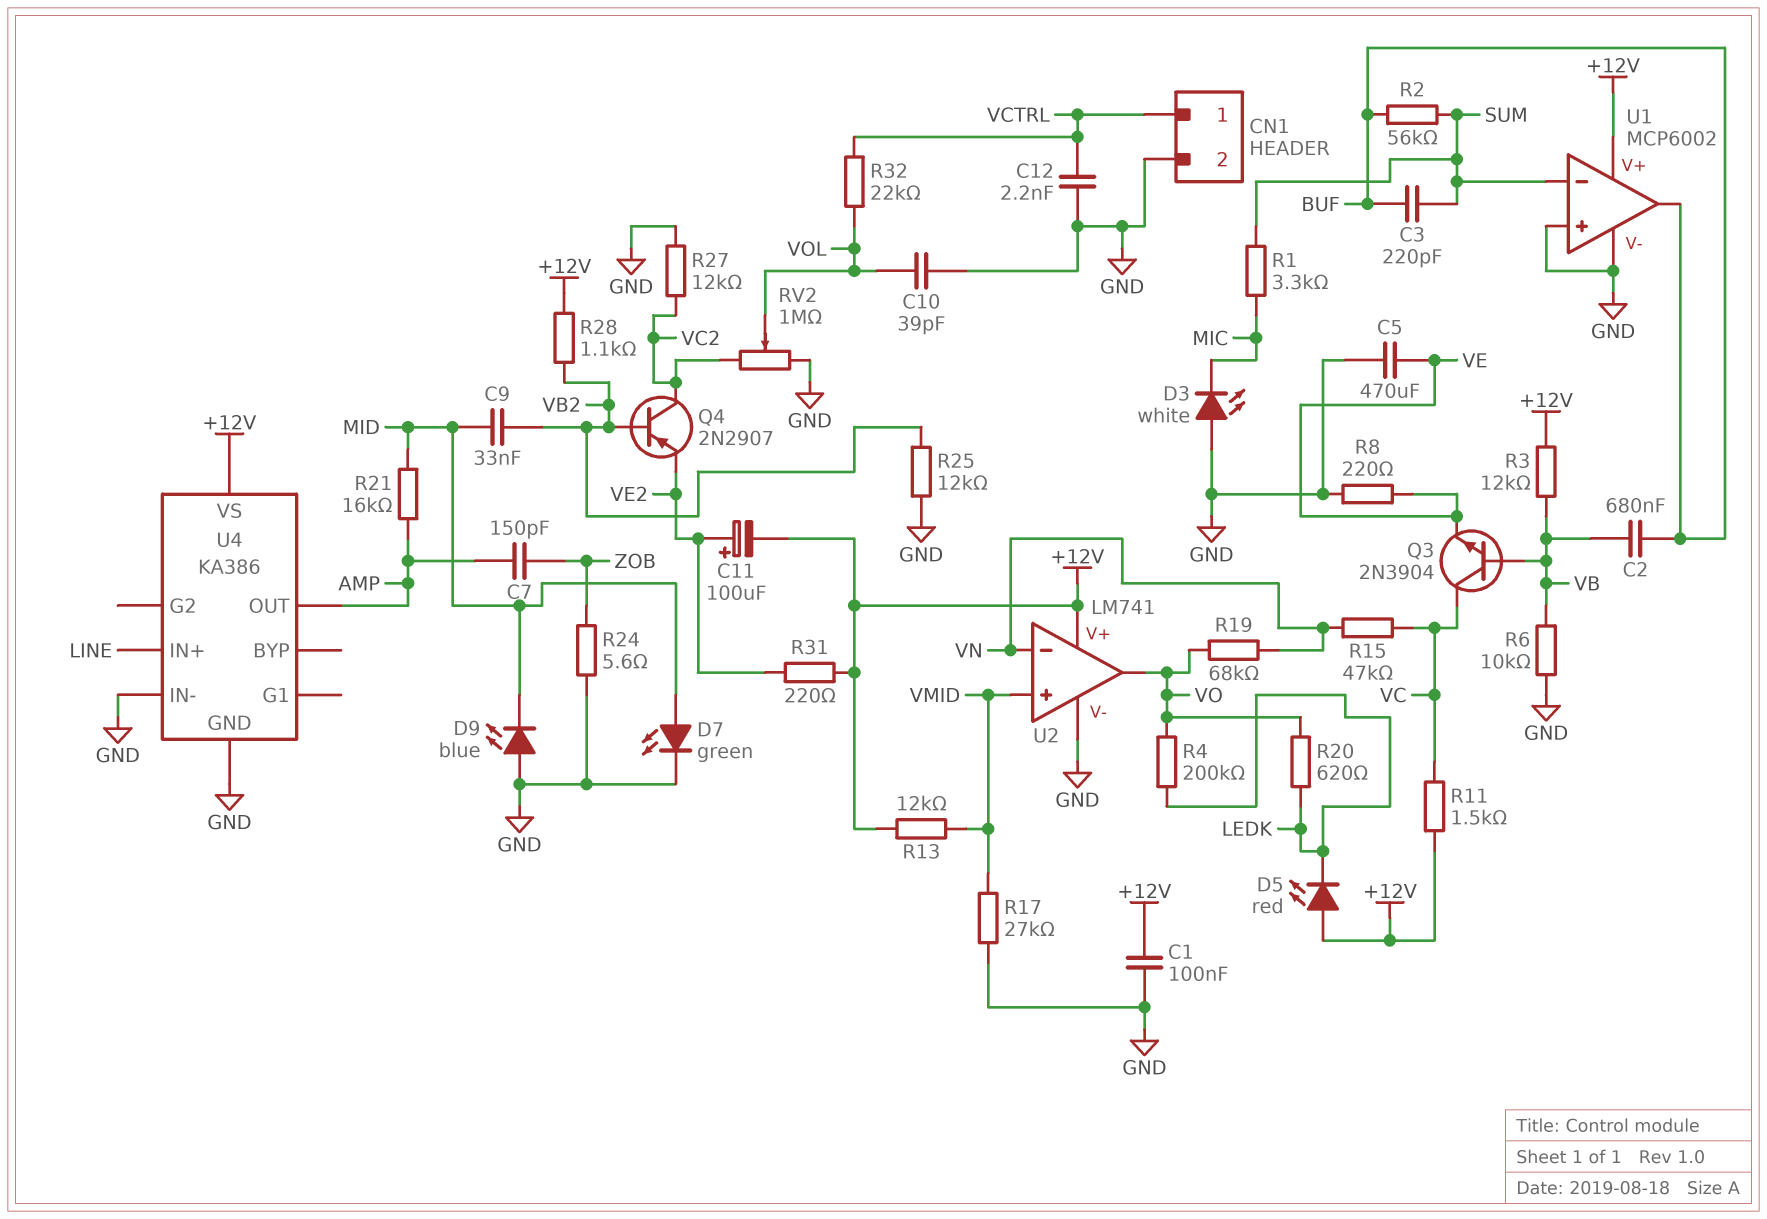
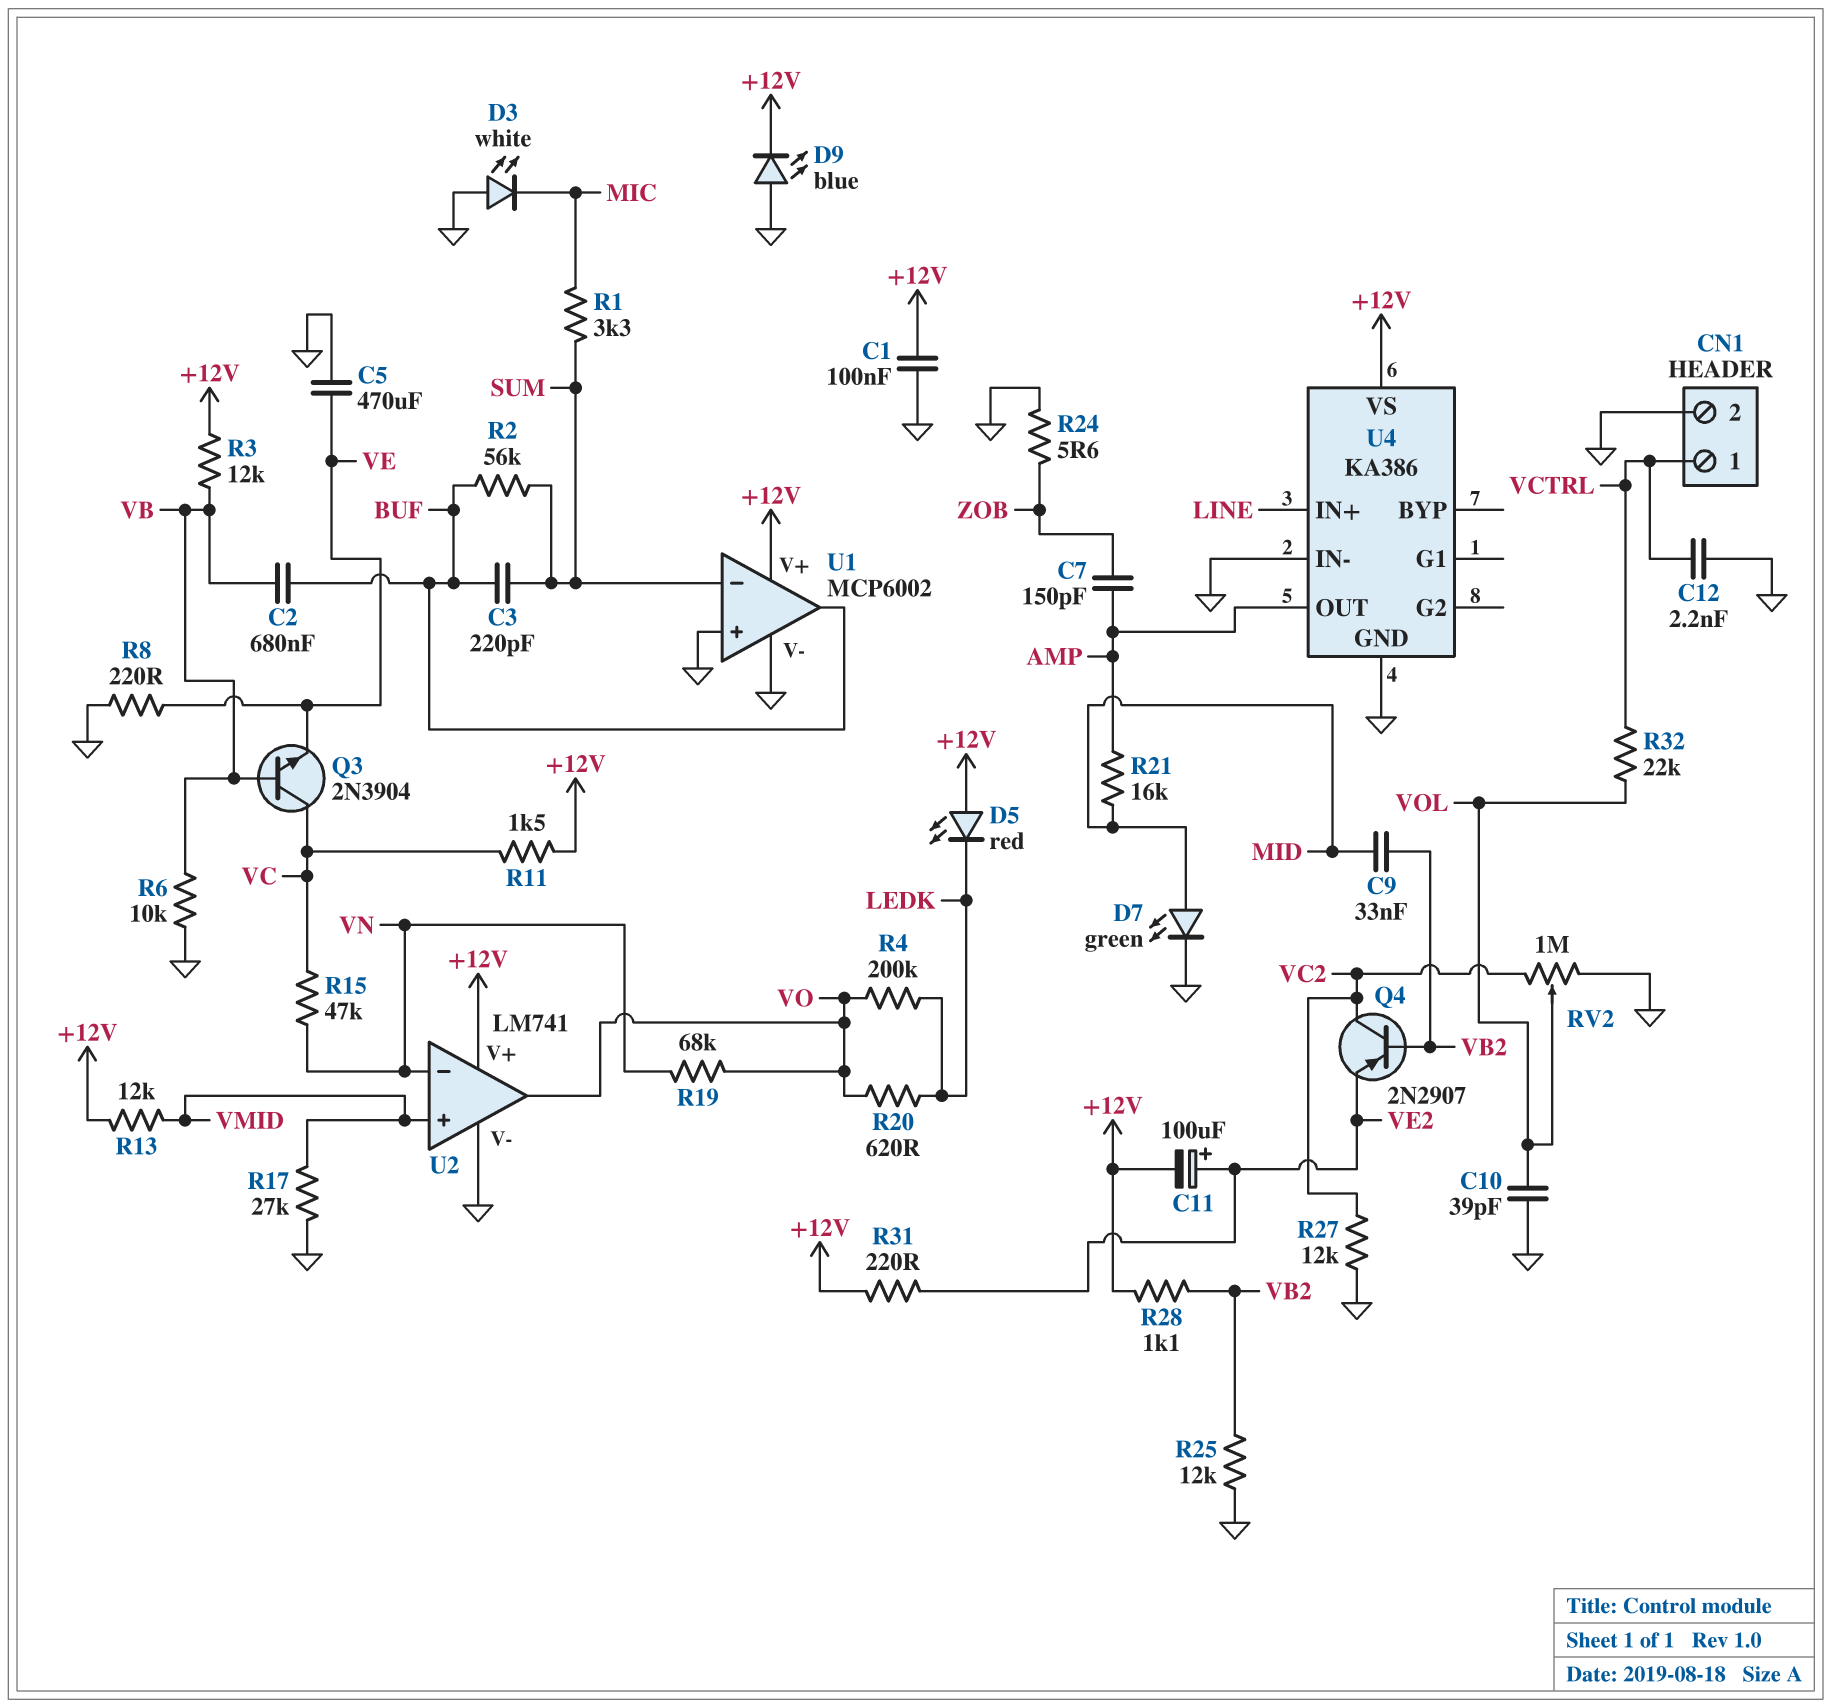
D9: LED blue (A GND, K MID) -> LED blue (A GND, K +12V)

